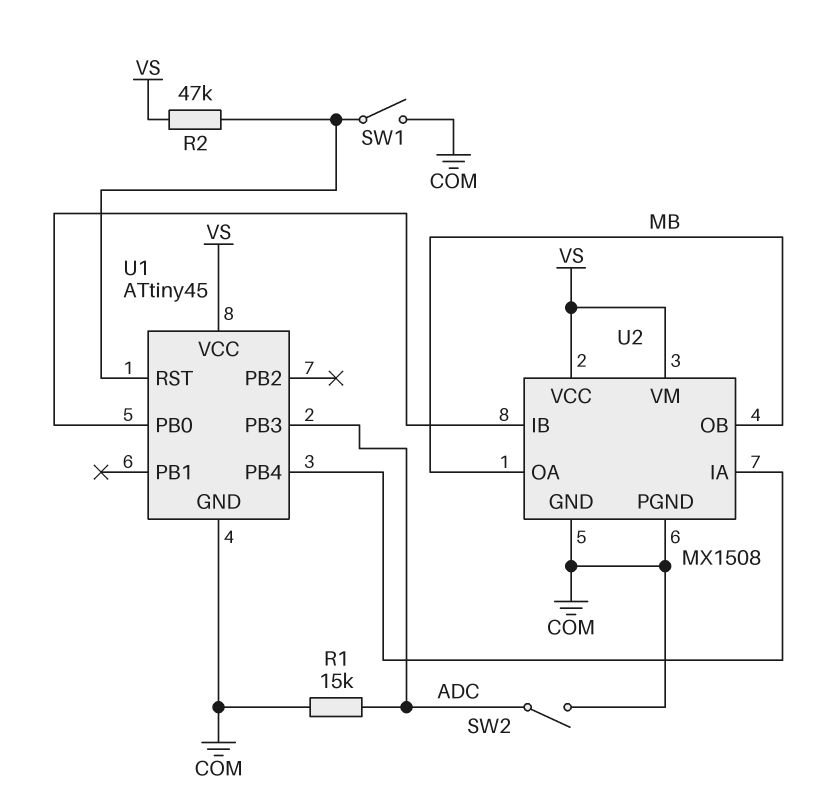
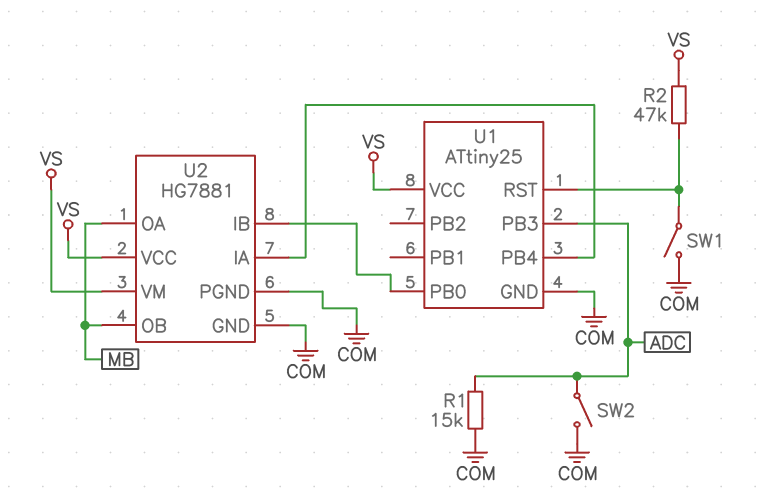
U1: ATtiny45 -> ATtiny25
U2: MX1508 -> HG7881

